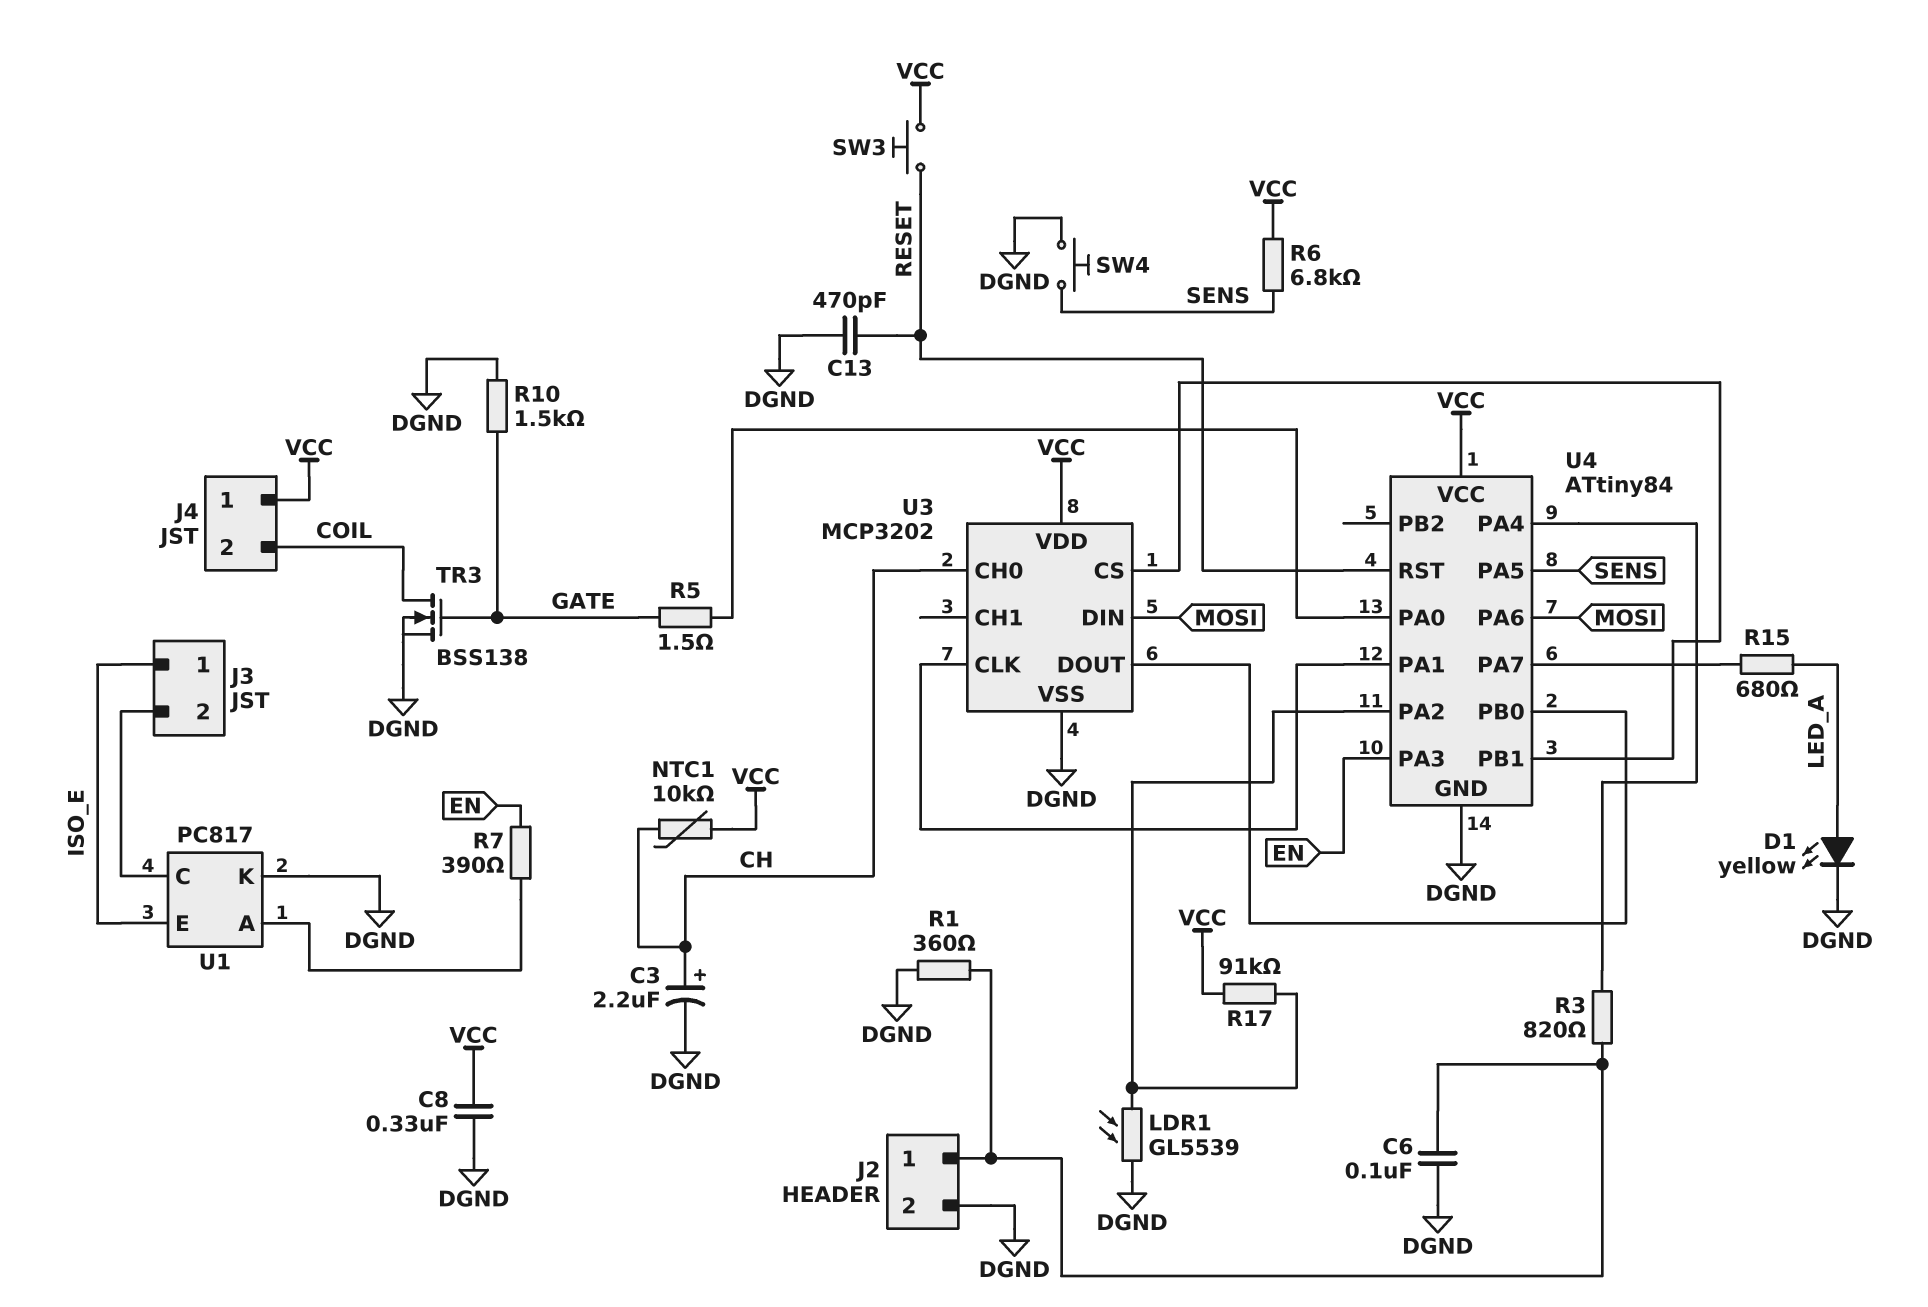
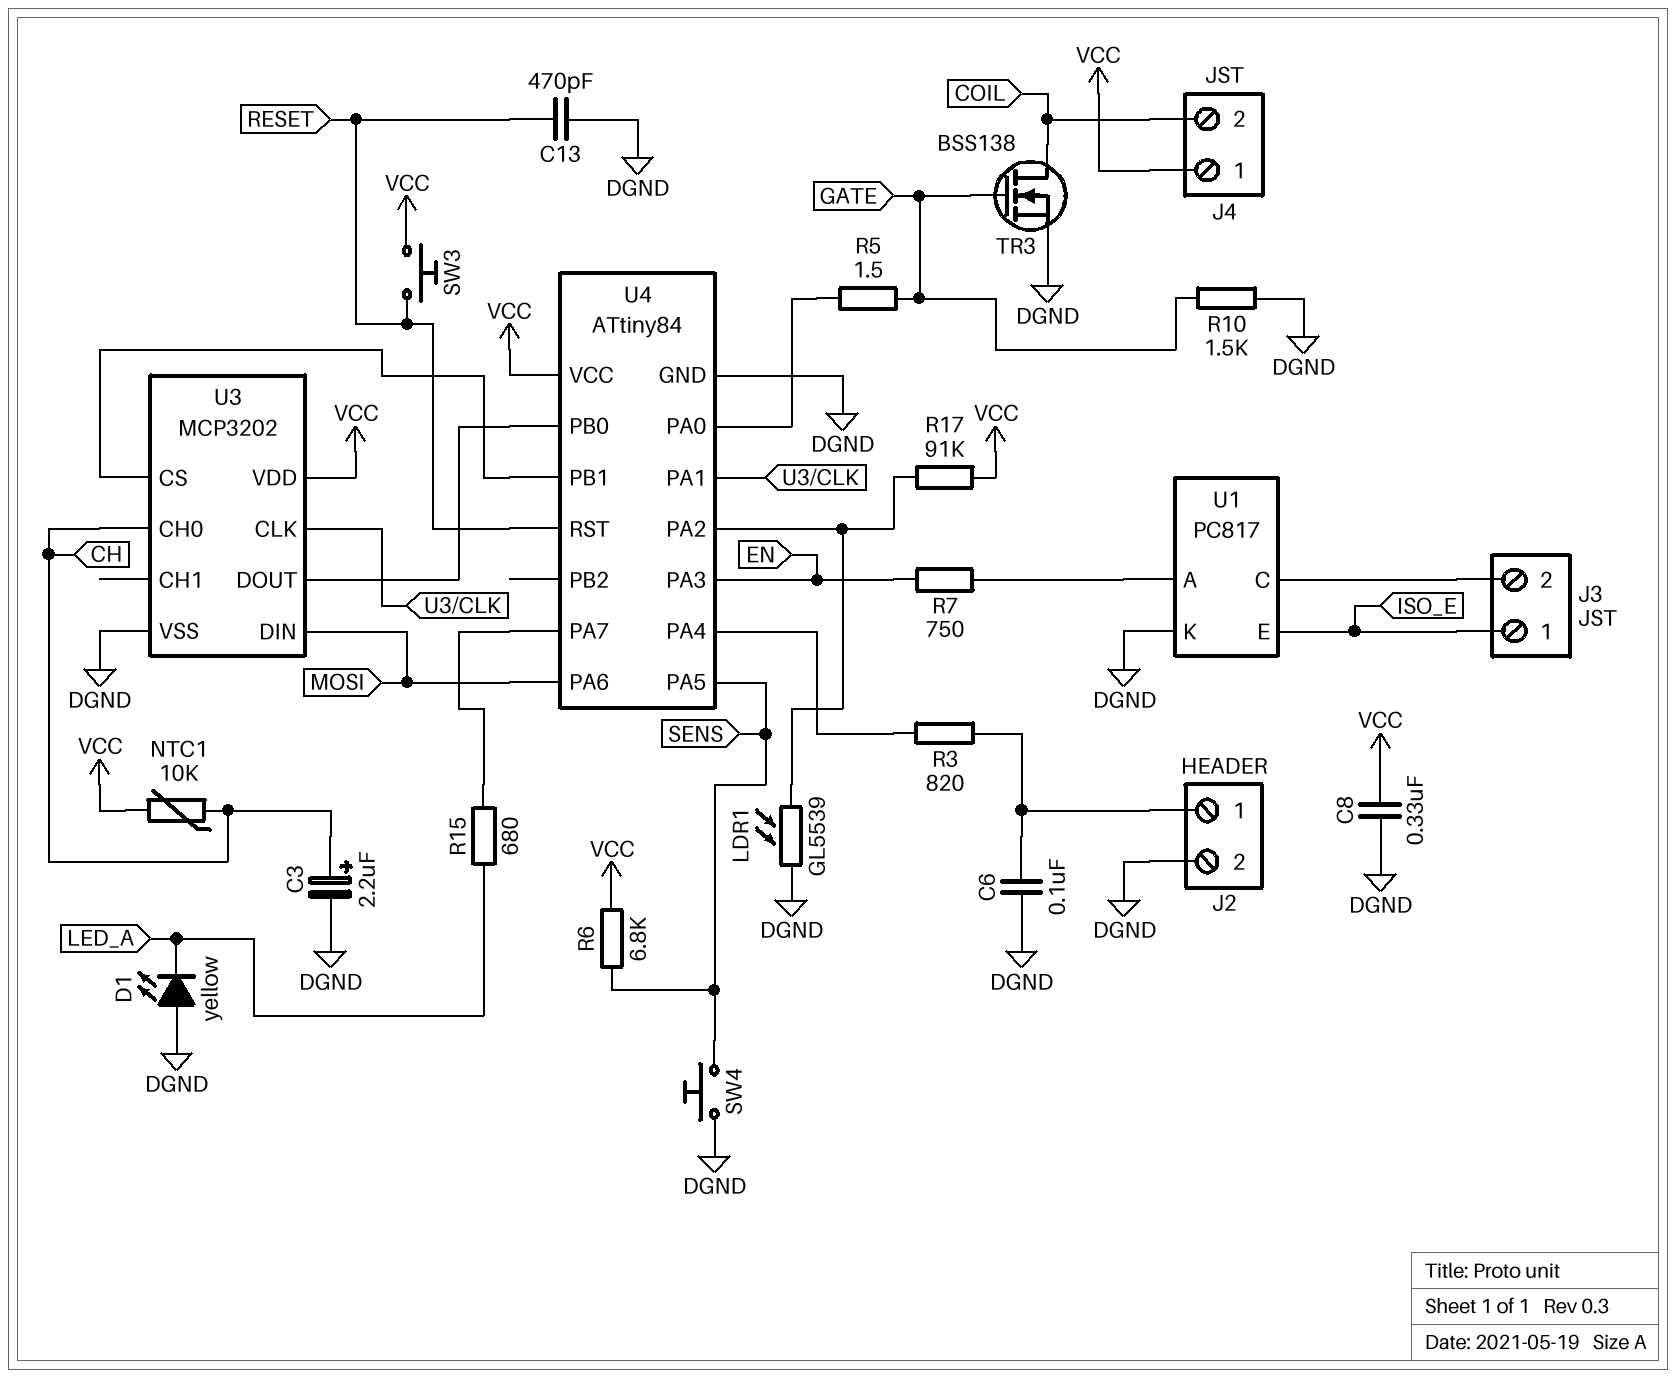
D1: LED yellow (A LED_A, K DGND) -> LED yellow (A DGND, K LED_A)
R1: 360 (DGND, J2/1) -> none
R7: 390 (EN, U1/A) -> 750 (EN, U1/A)

